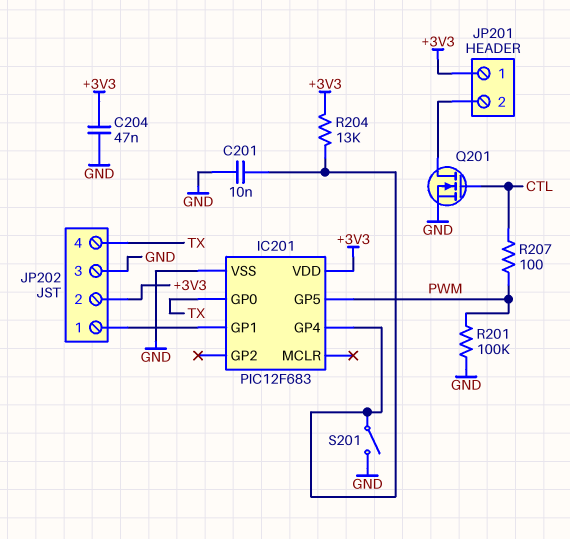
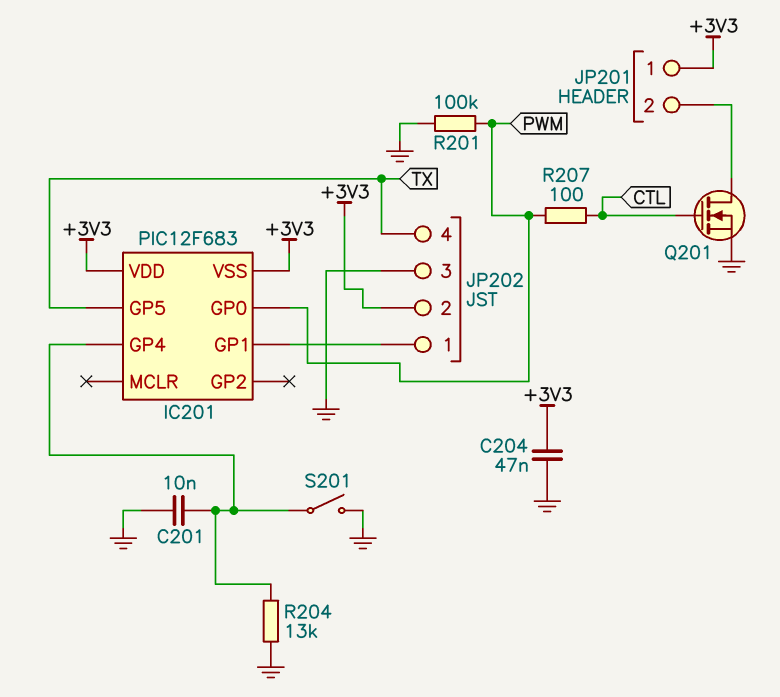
IC201 pin GP0: TX -> PWM
IC201 pin GP5: PWM -> TX
IC201 pin VSS: GND -> +3V3
R204: 13k (+3V3, IC201/GP4) -> 13k (GND, IC201/GP4)

